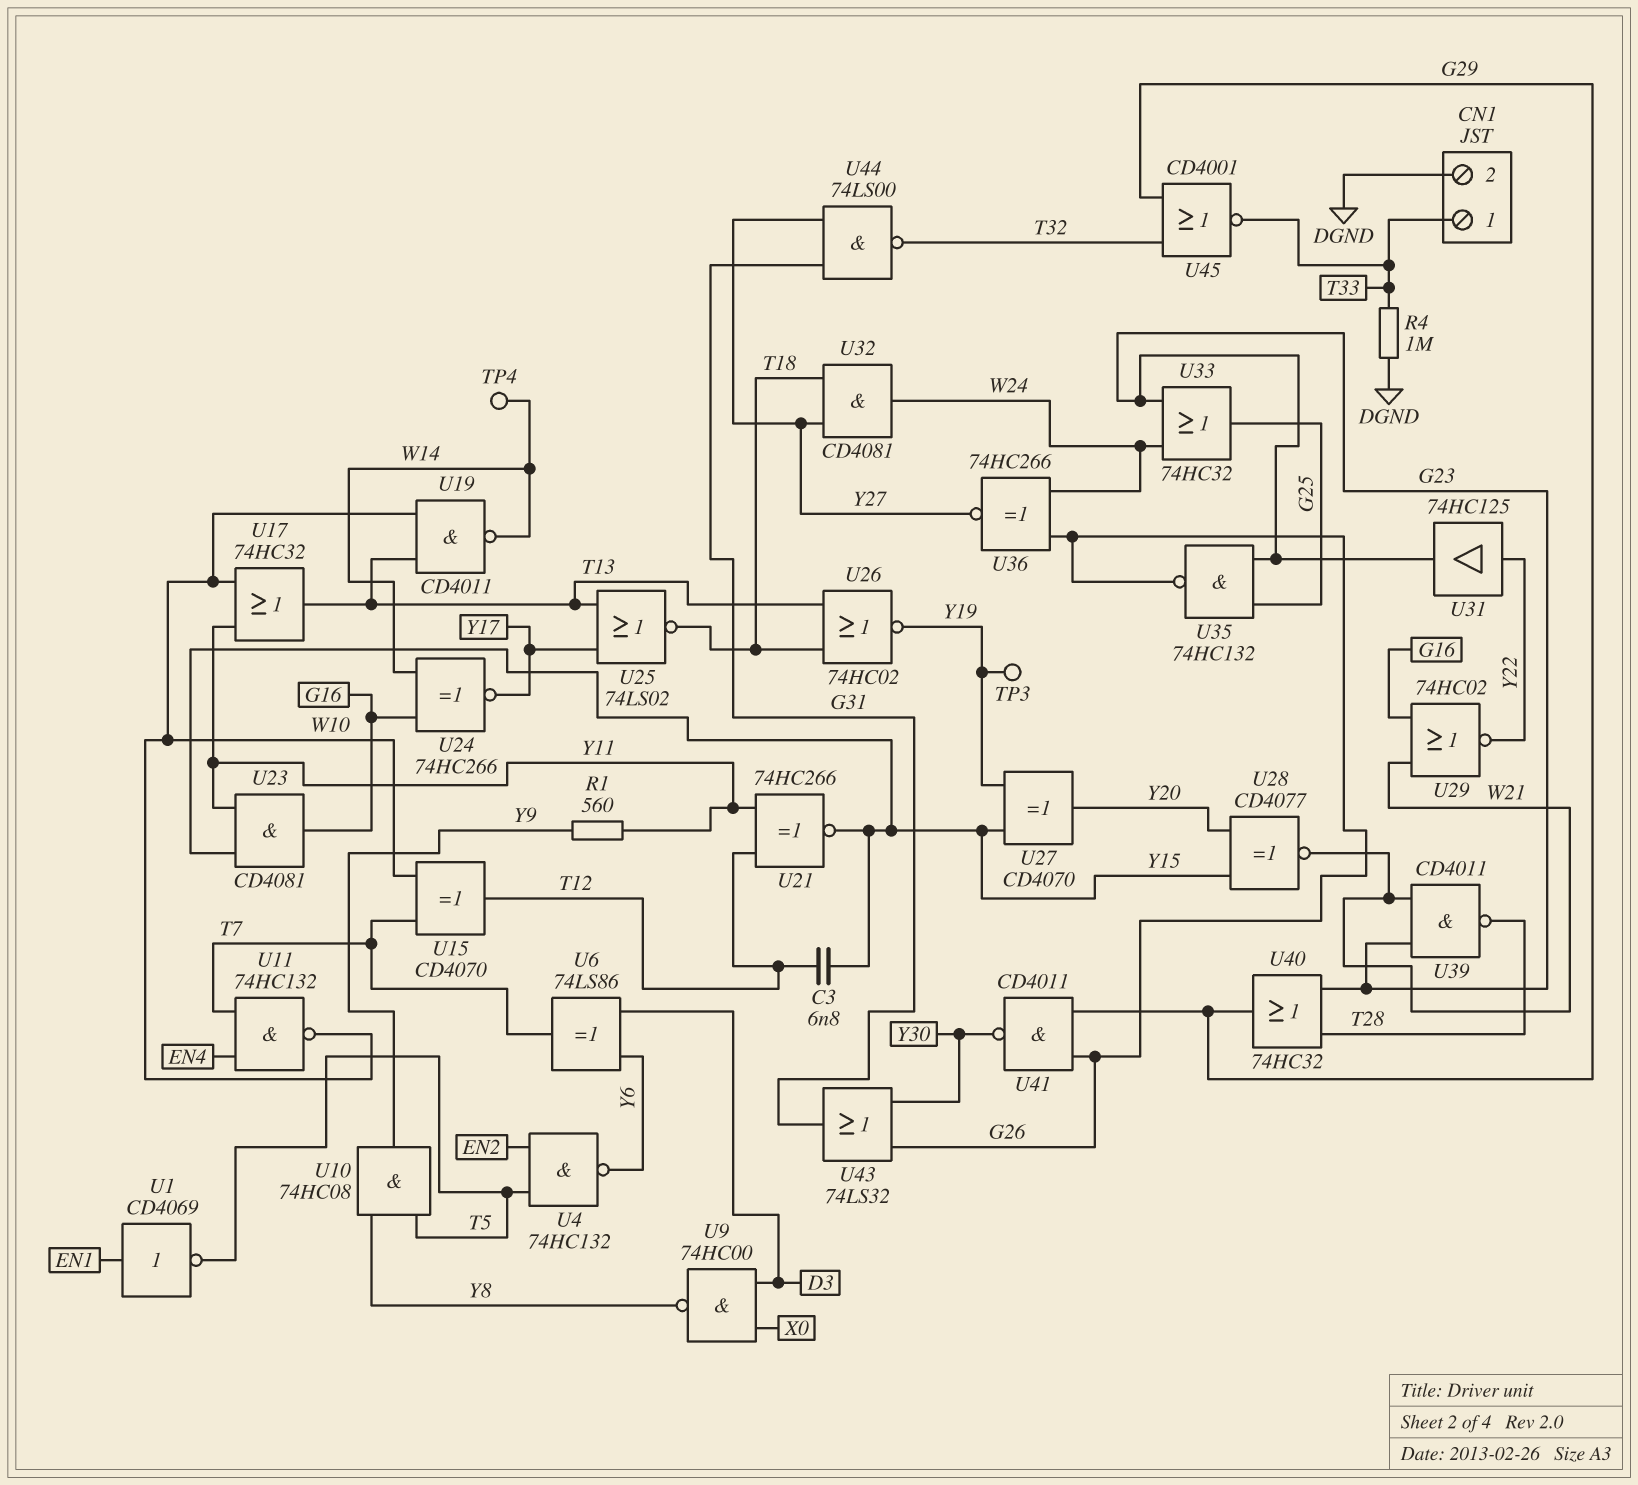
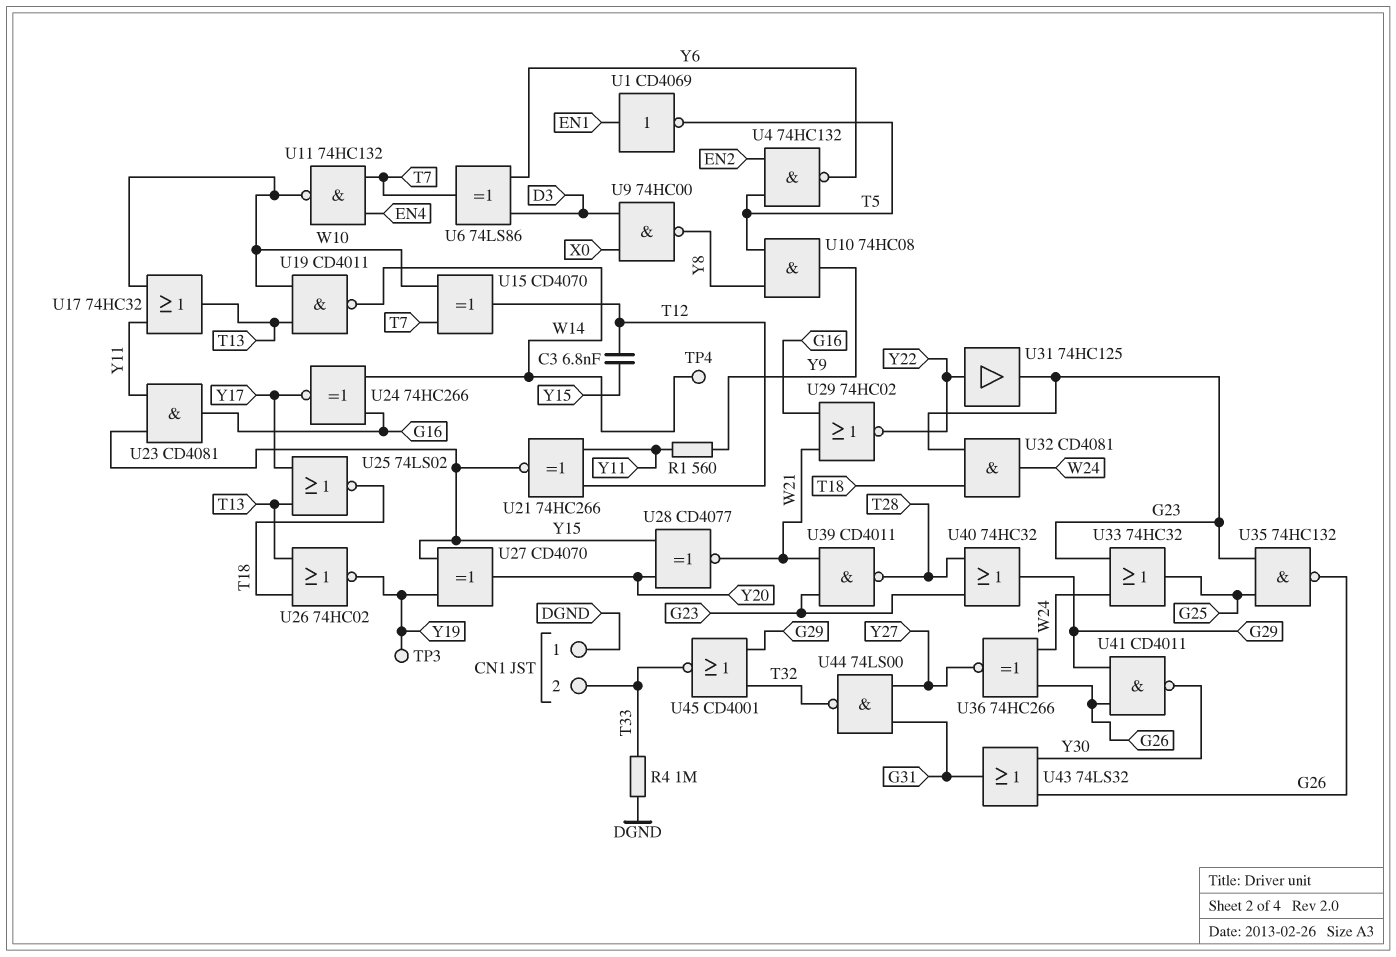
CN1 pin 1: T33 -> DGND
CN1 pin 2: DGND -> T33
U32: AND CD4081 (in T18, in Y27, out W24) -> AND CD4081 (in G23, in T18, out W24)

